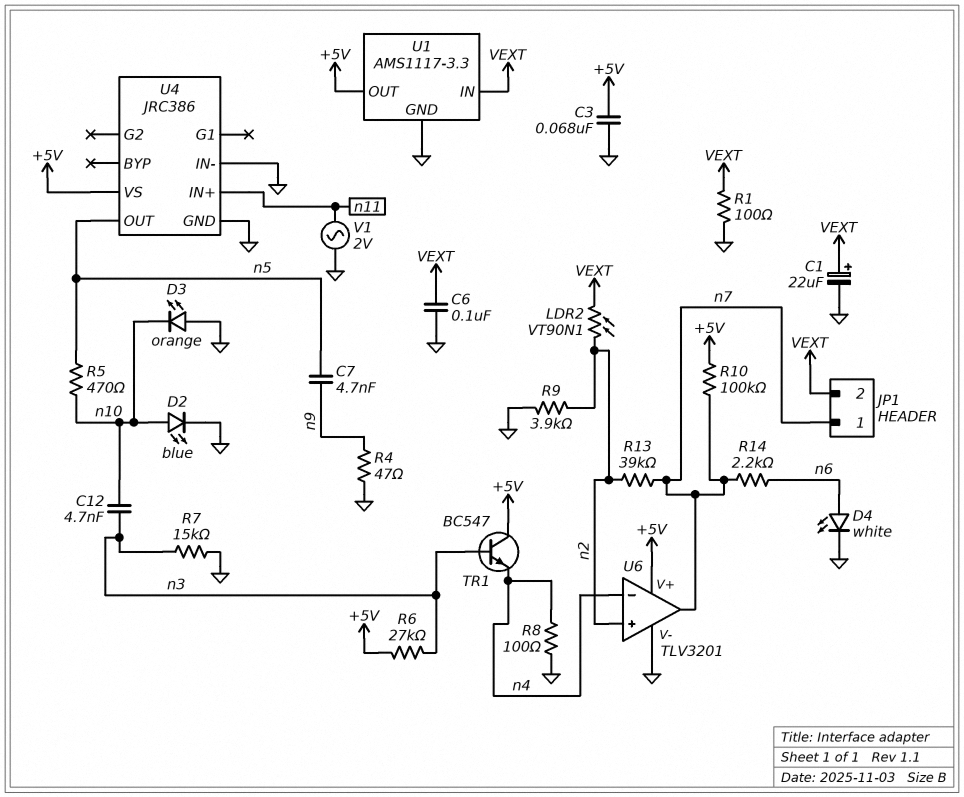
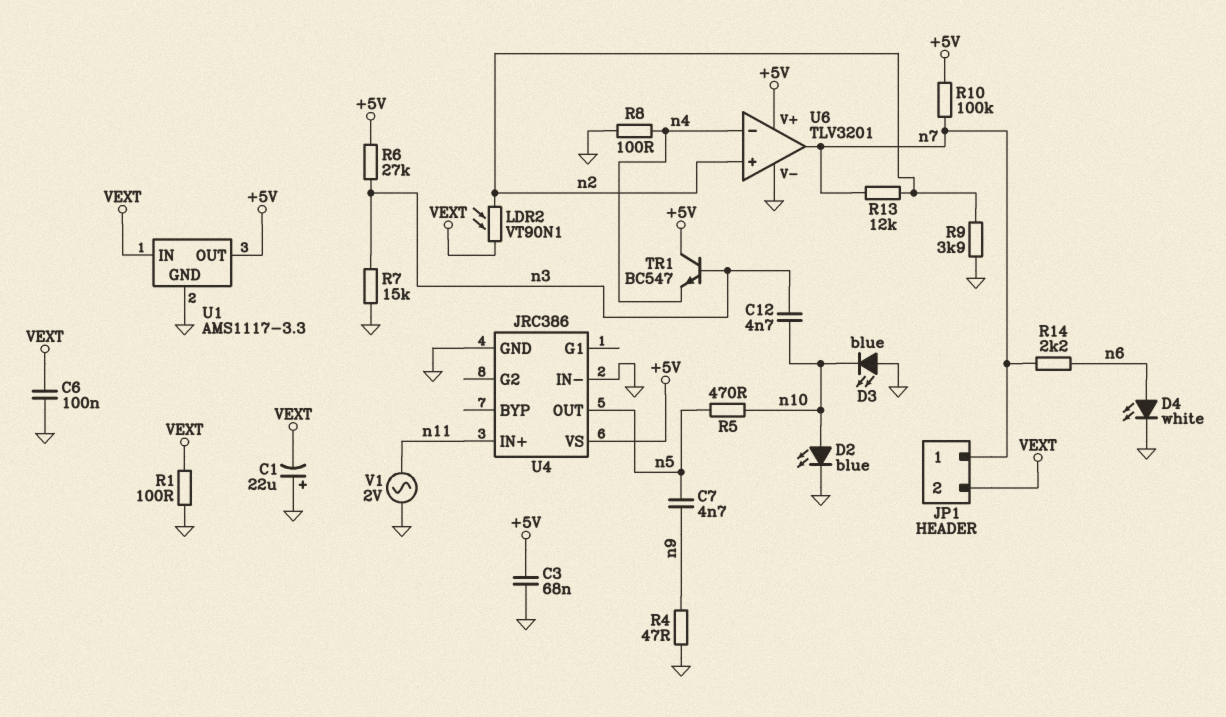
C1: 22uF (plus VEXT, minus GND) -> 22uF (plus GND, minus VEXT)
D3: LED orange (A GND, K n10) -> LED blue (A GND, K n10)
R13: 39k (n2, n7) -> 12k (n2, n7)

